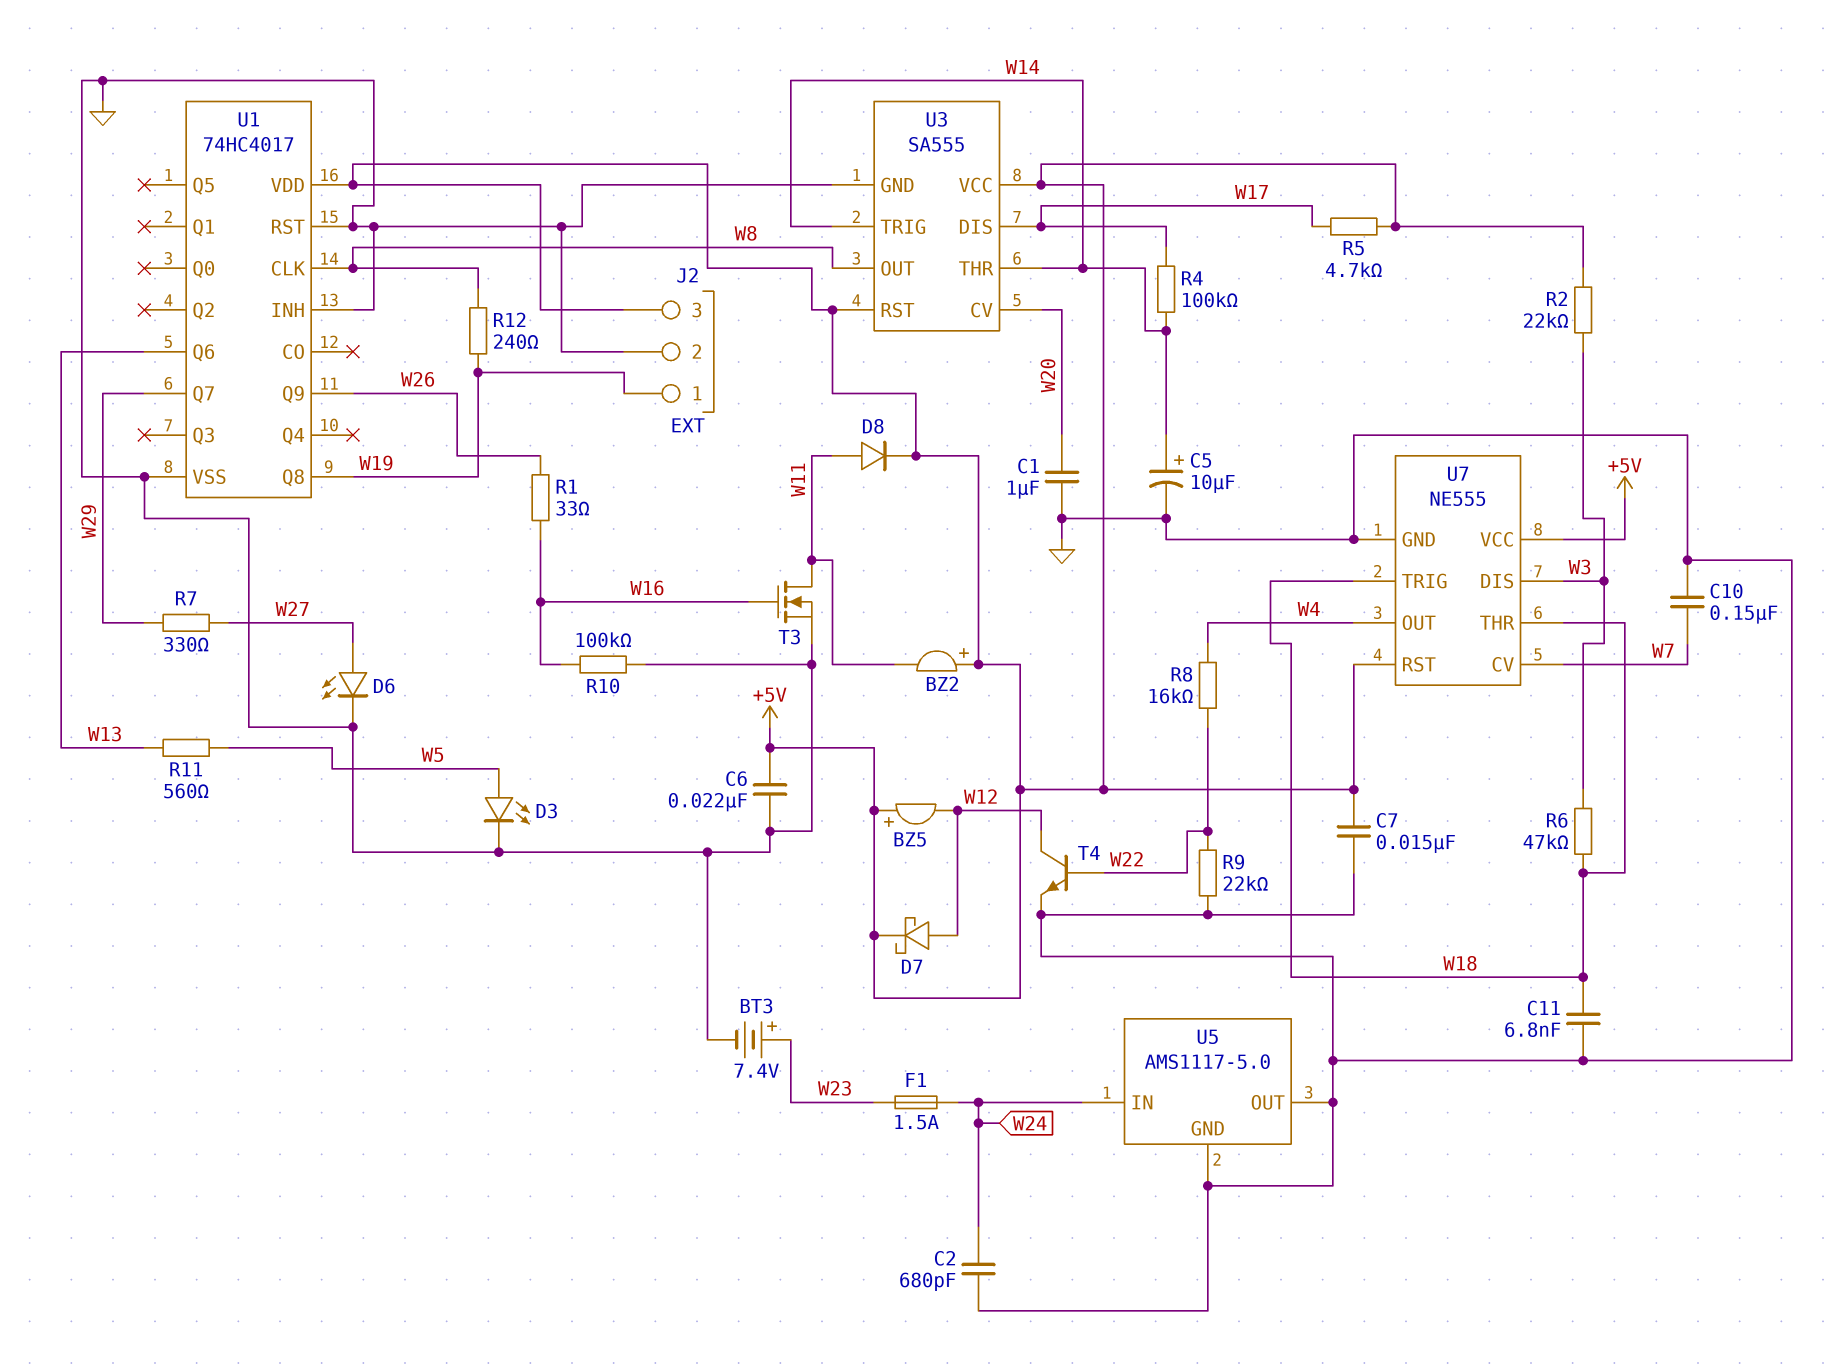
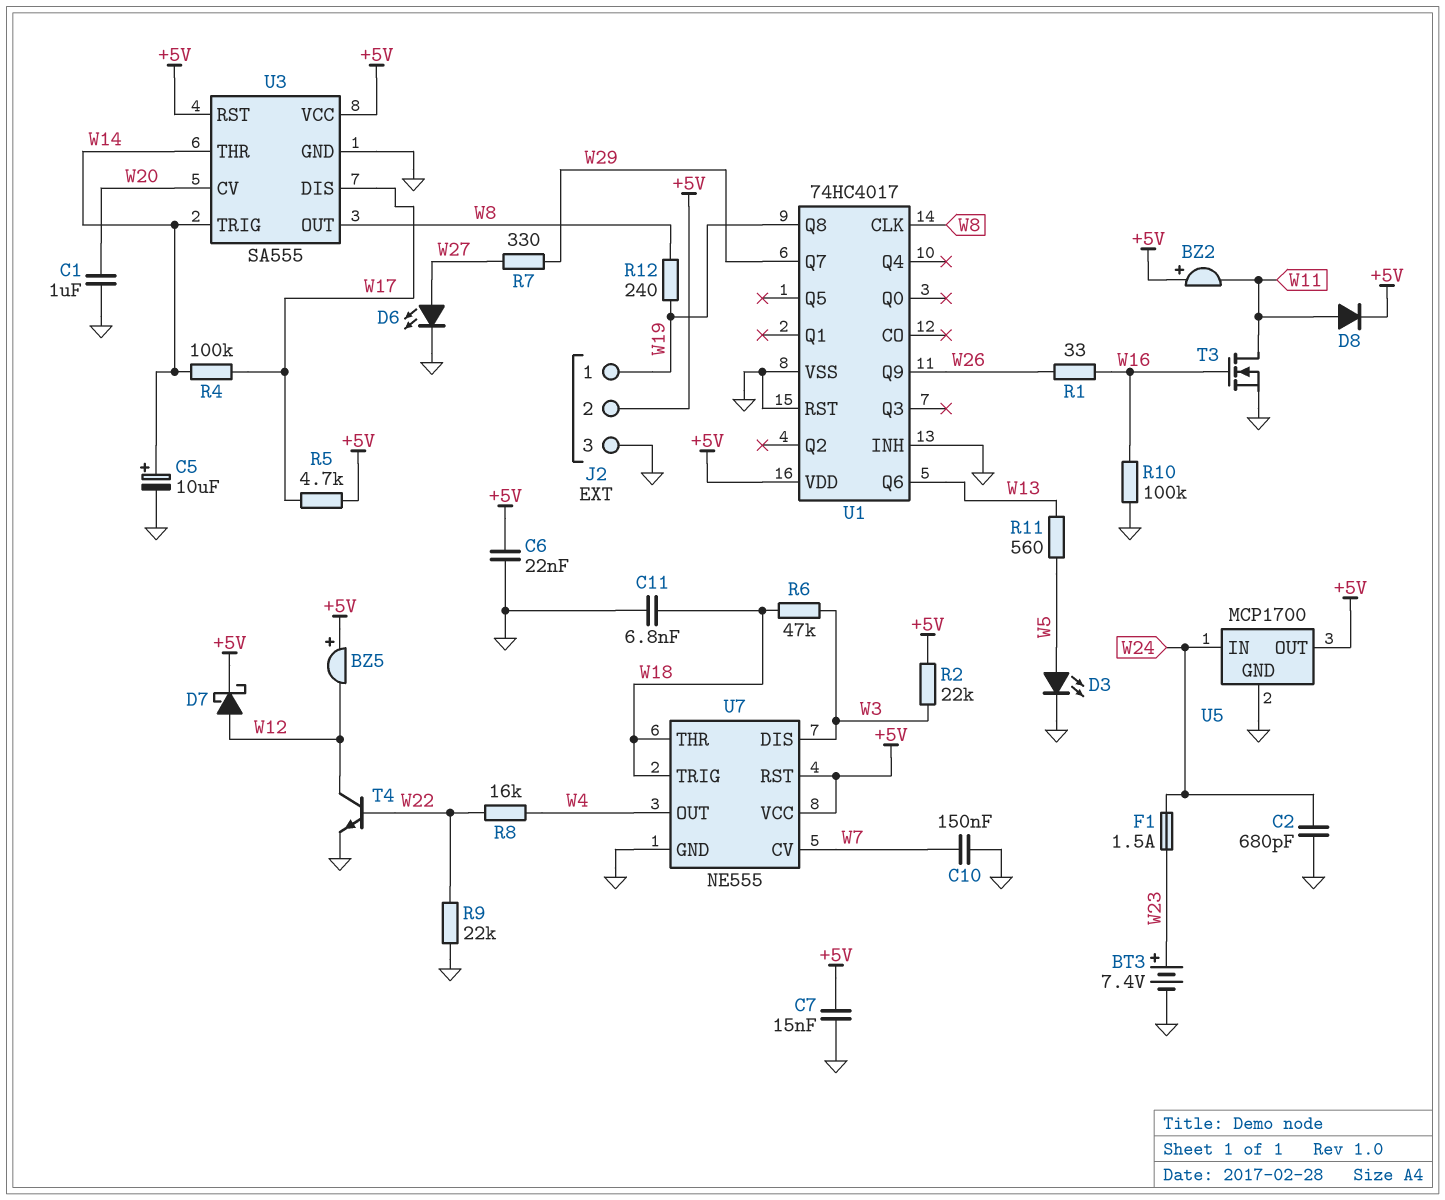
J2 pin 2: GND -> +5V
J2 pin 3: +5V -> GND
U5: AMS1117-5.0 -> MCP1700
U5 pin OUT: GND -> +5V

